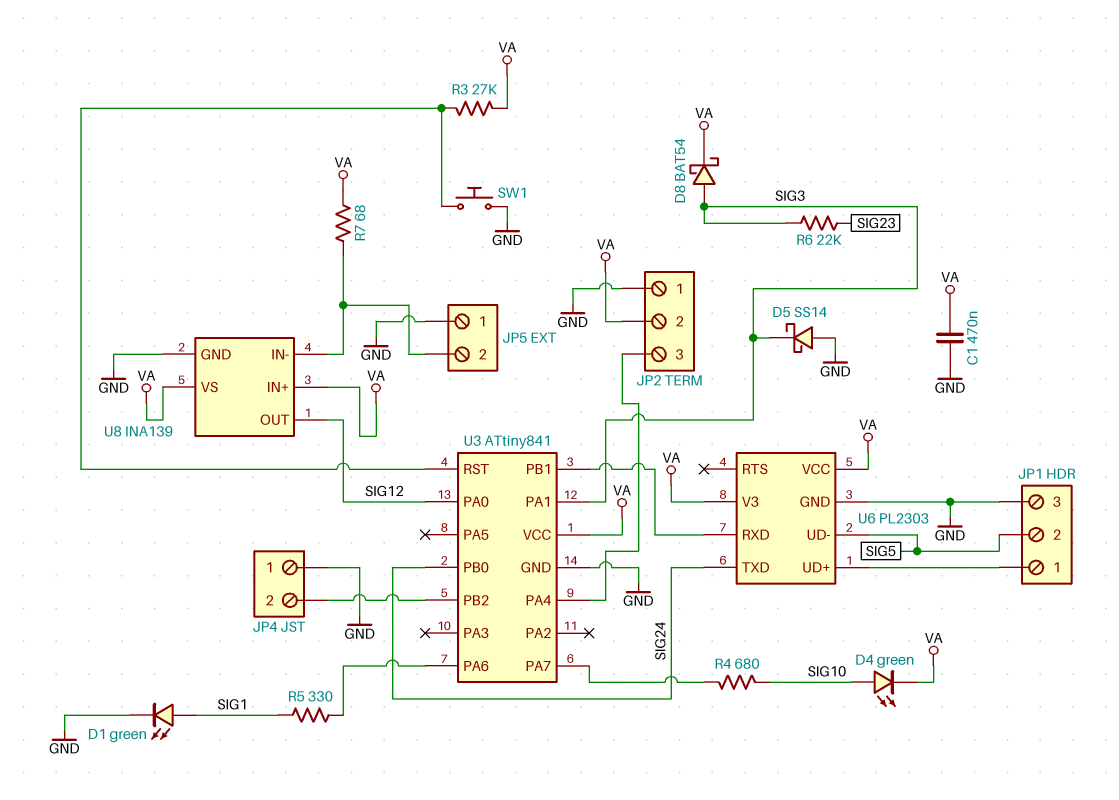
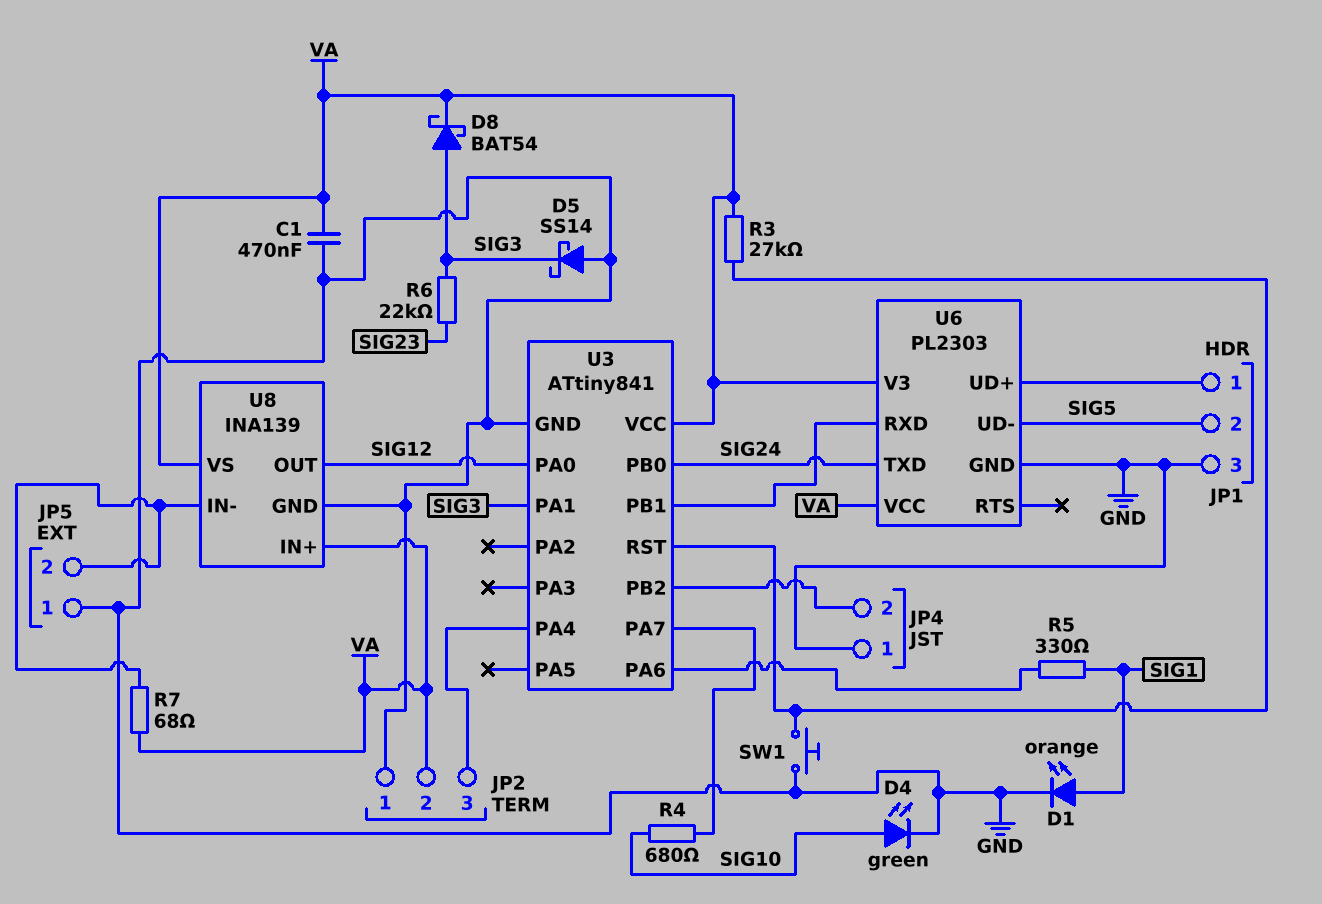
D1: LED green (A SIG1, K GND) -> LED orange (A SIG1, K GND)
D4: LED green (A SIG10, K VA) -> LED green (A SIG10, K GND)

